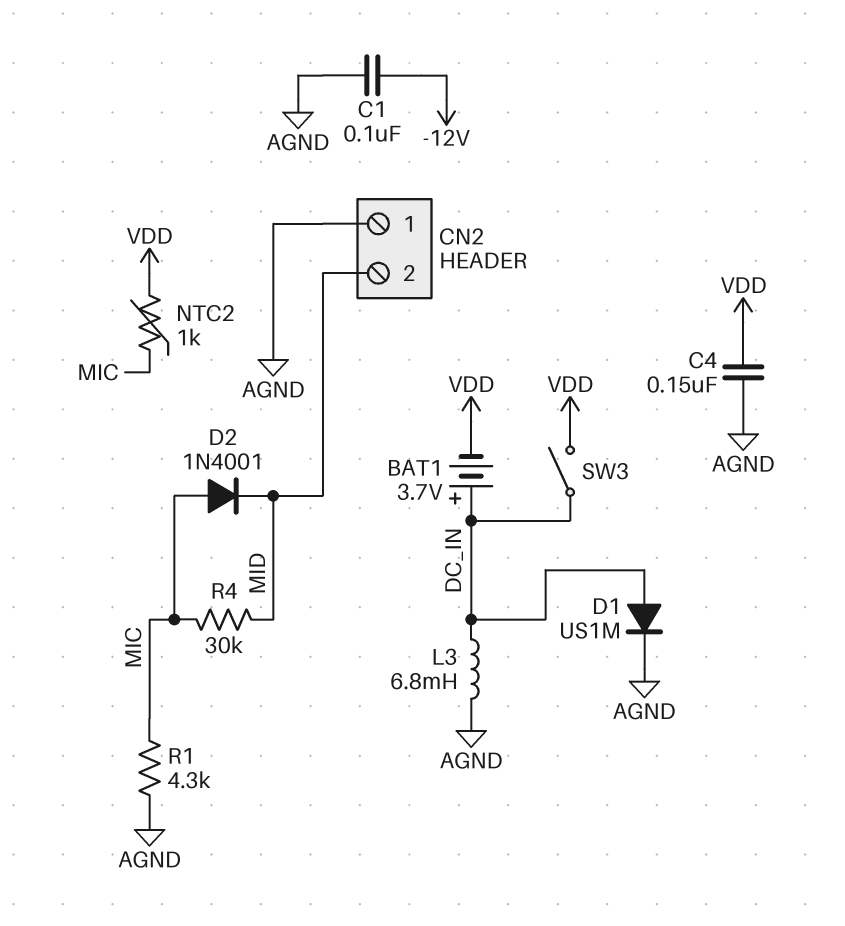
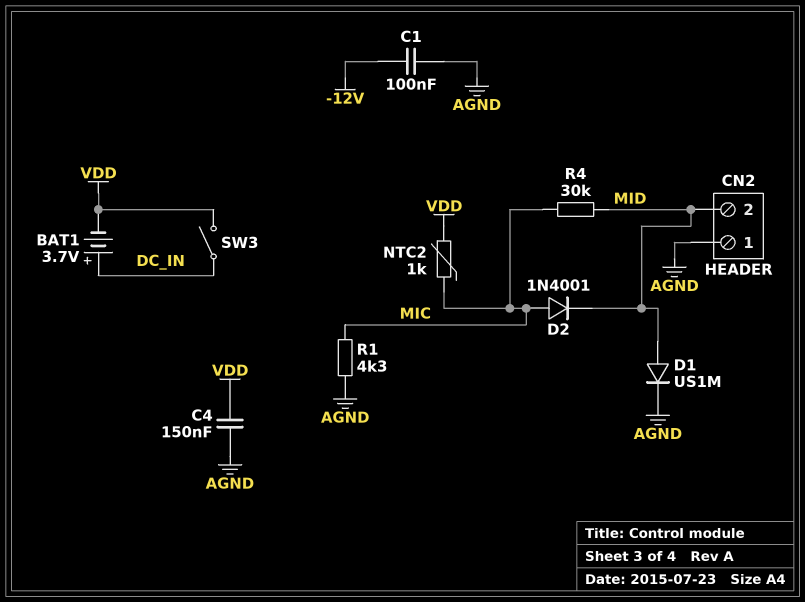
D1: diode US1M (A DC_IN, K AGND) -> diode US1M (A MID, K AGND)
L3: 6.8mH (AGND, DC_IN) -> none

